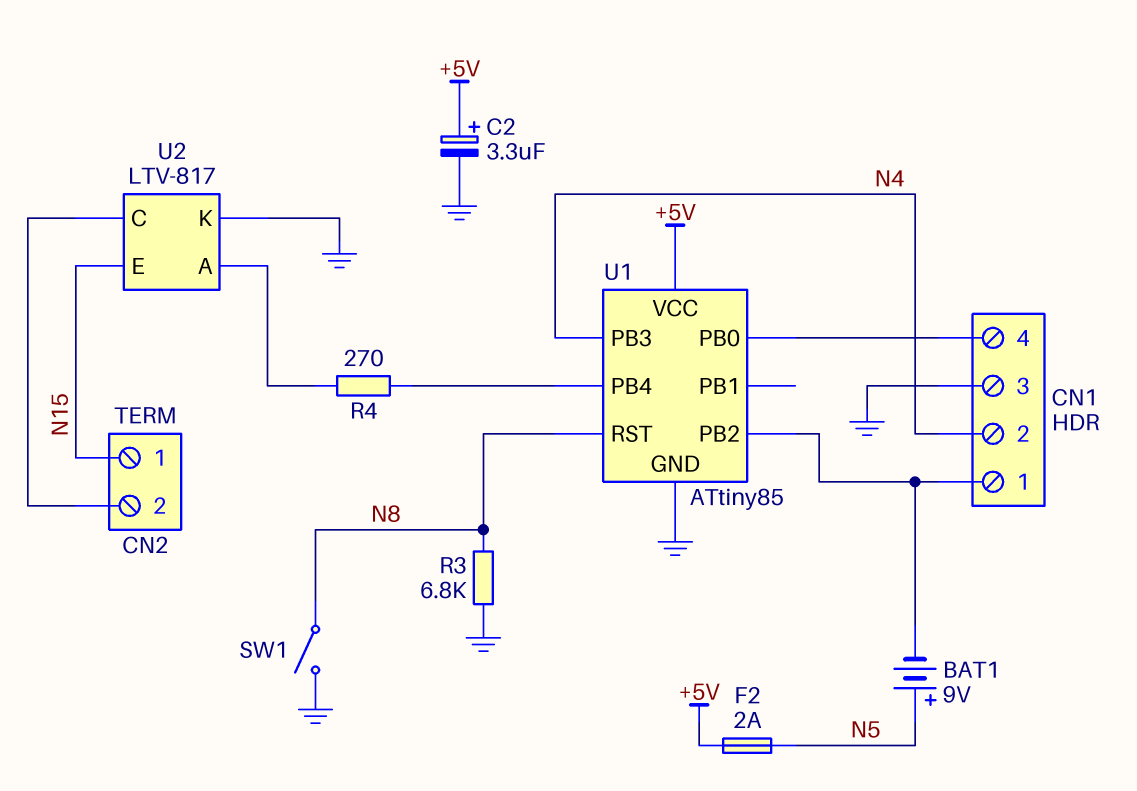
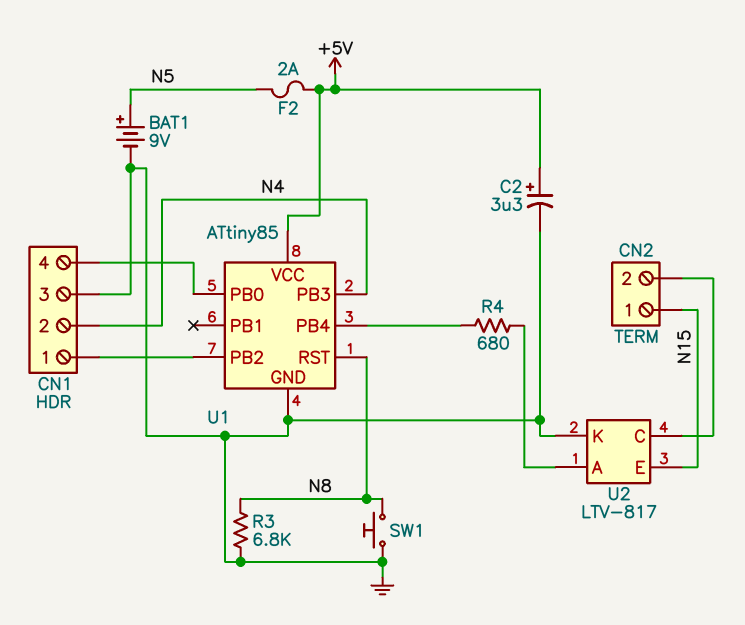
BAT1: 9V (plus N5, minus CN1/1) -> 9V (plus N5, minus GND)
R4: 270 (U1/PB4, U2/A) -> 680 (U1/PB4, U2/A)
SW1: switch (GND, N8) -> button (GND, N8)

